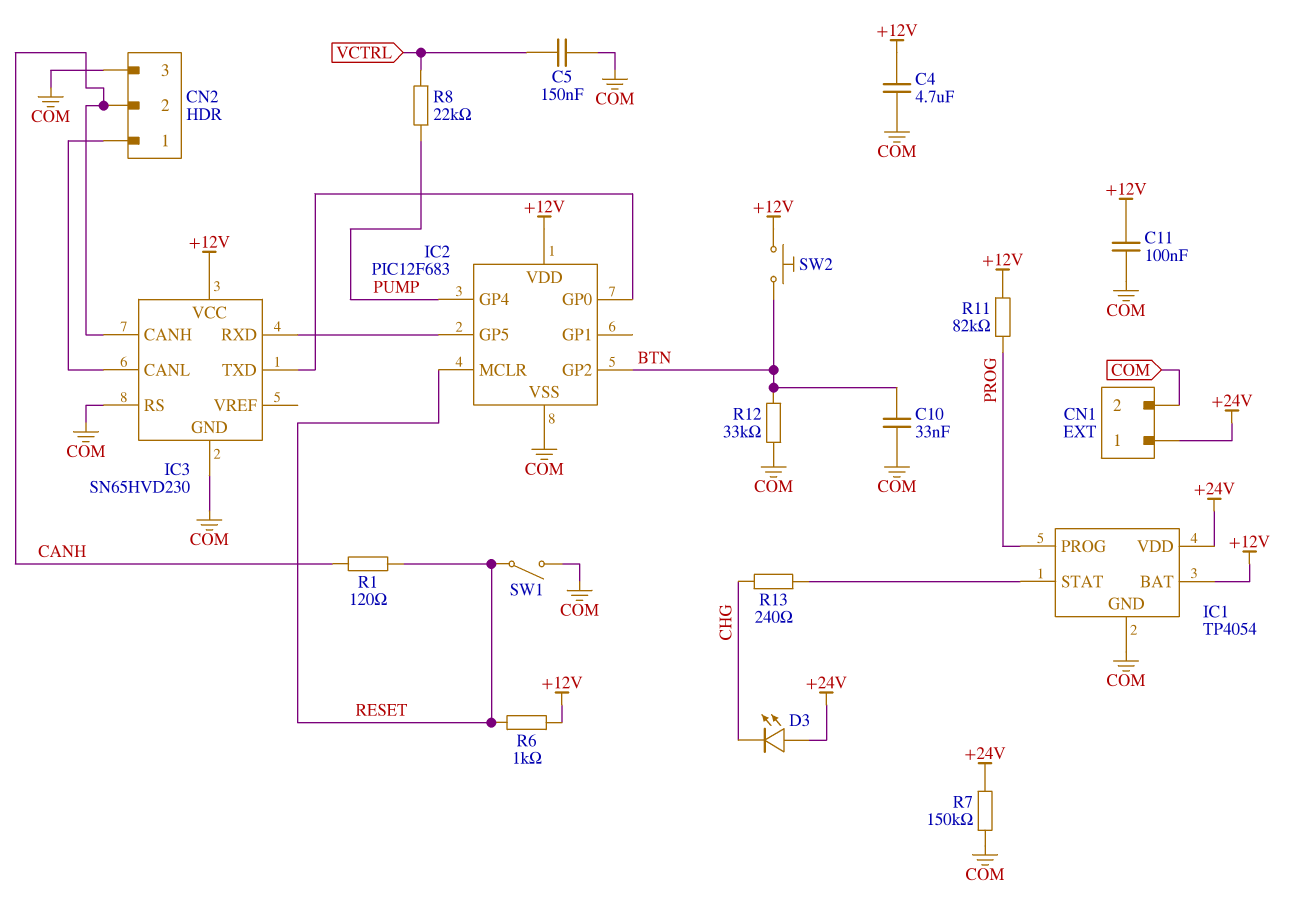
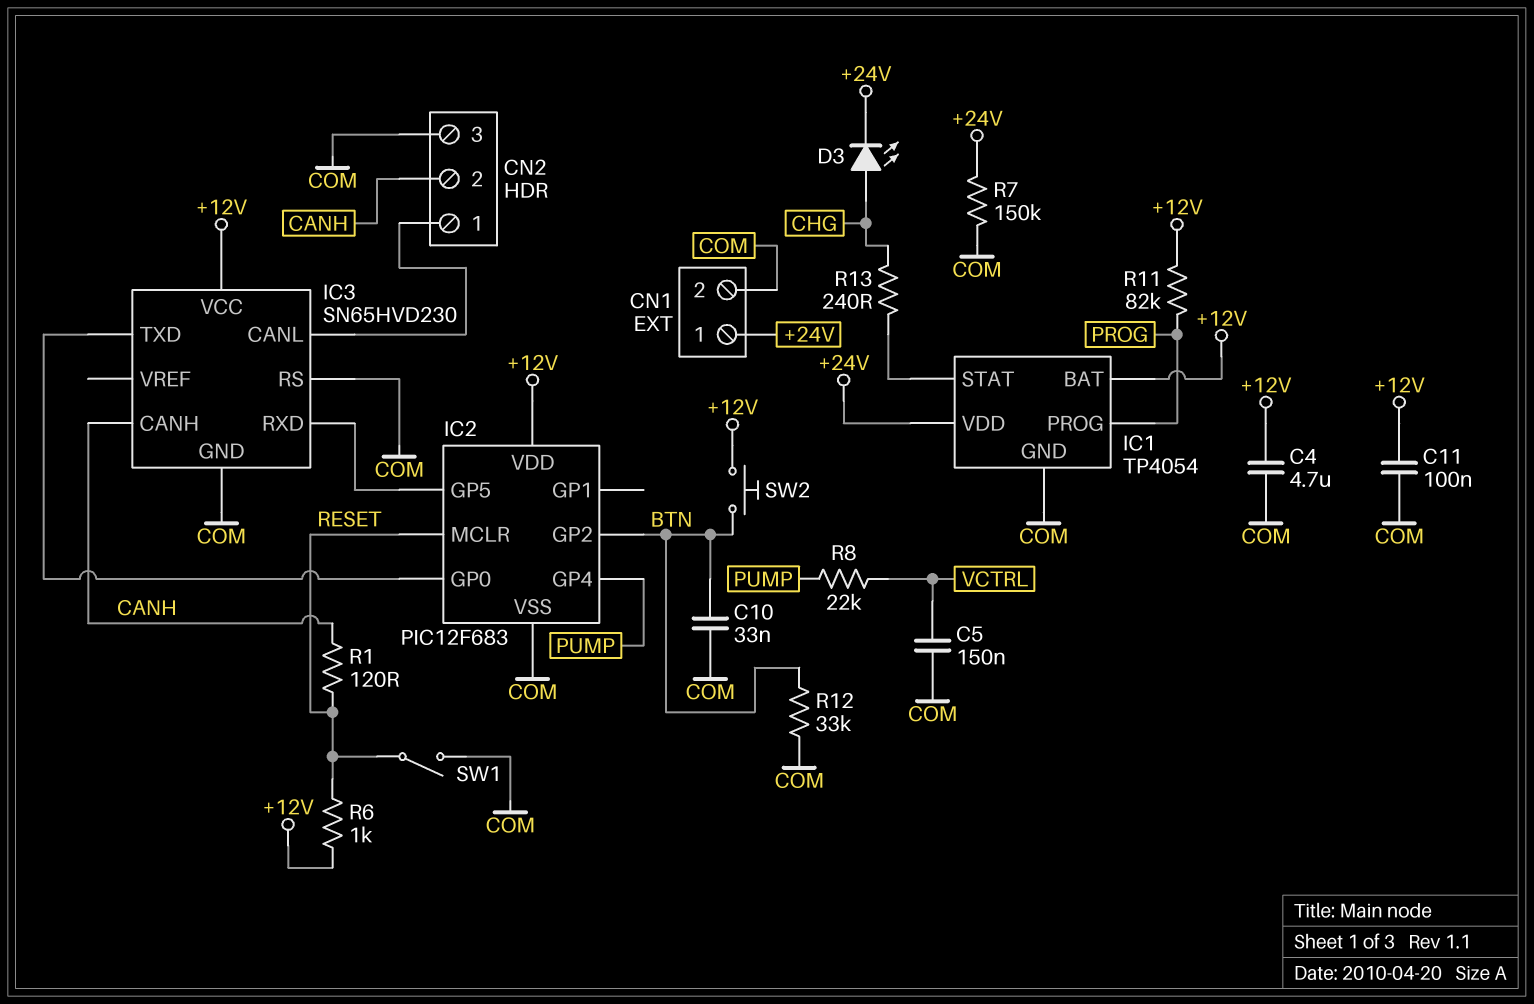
D3: LED (A +24V, K CHG) -> LED (A CHG, K +24V)

